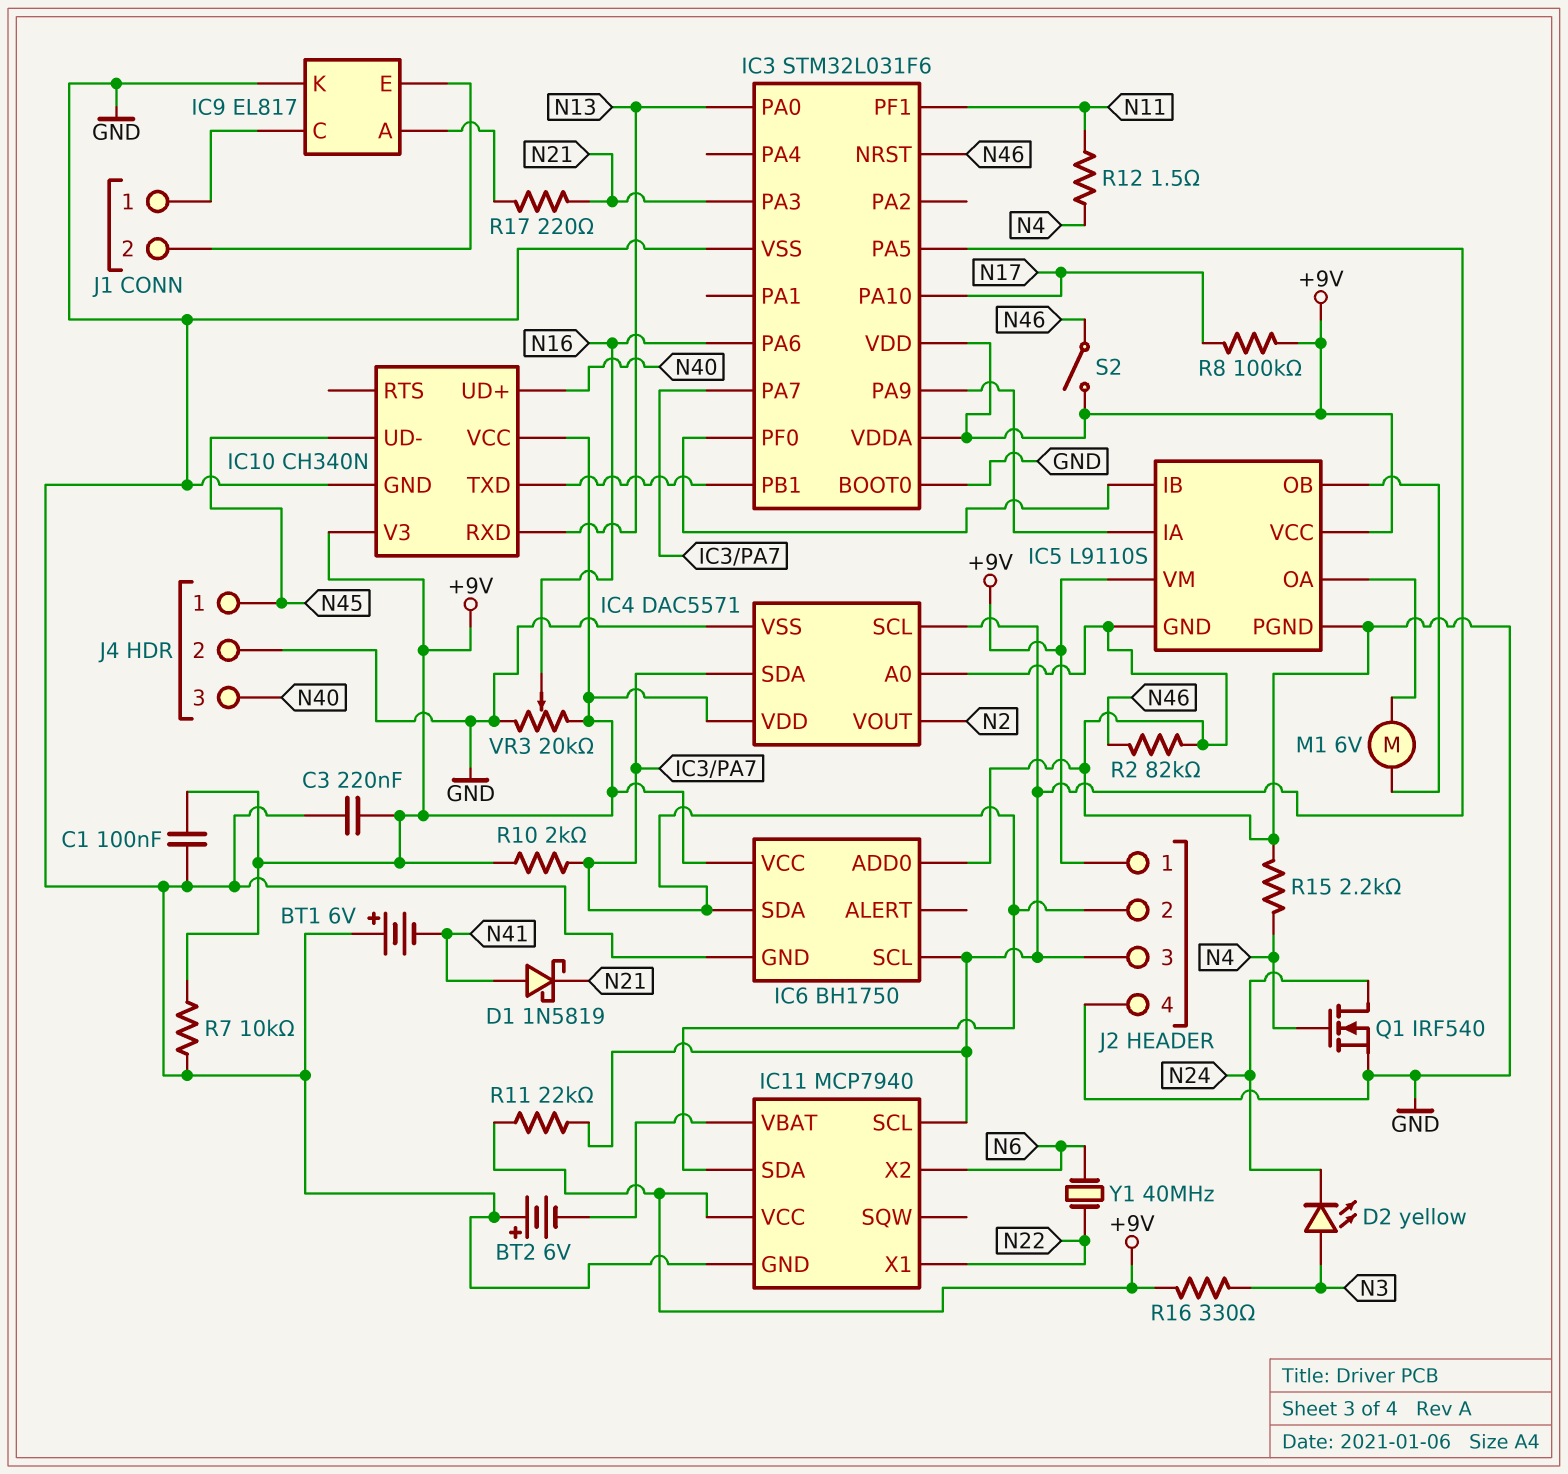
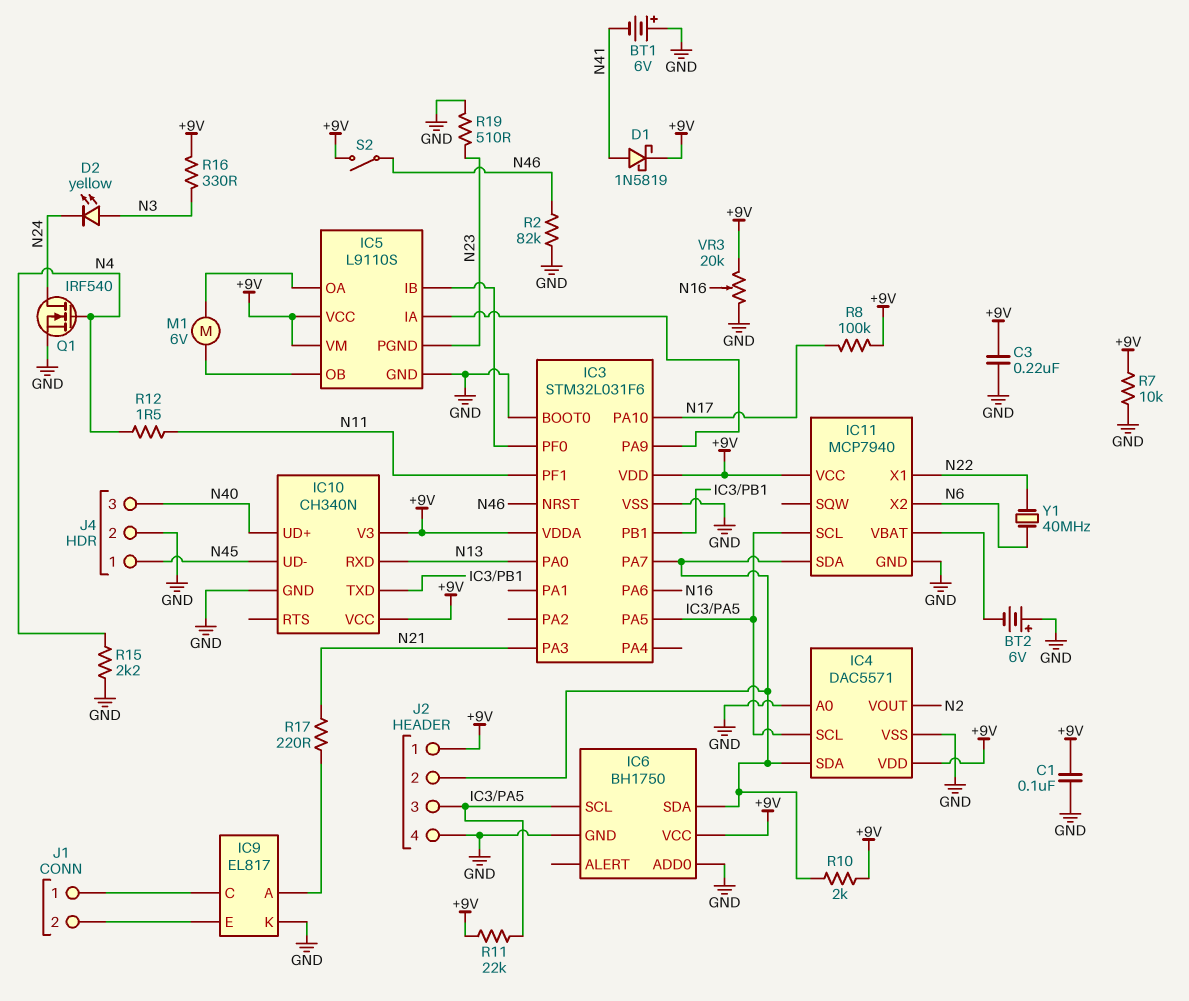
D1: schottky 1N5819 (A N41, K N21) -> schottky 1N5819 (A N41, K +9V)
IC5 pin PGND: GND -> N23
R19: none -> 510 (GND, N23)

